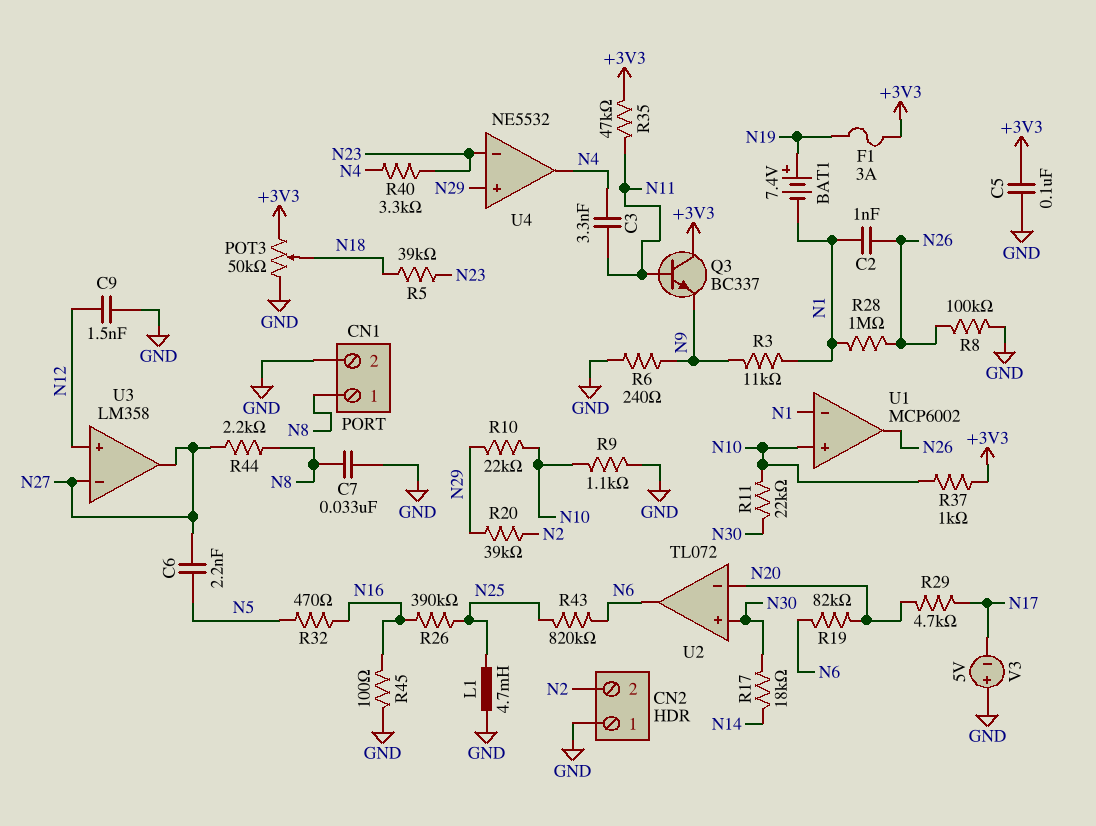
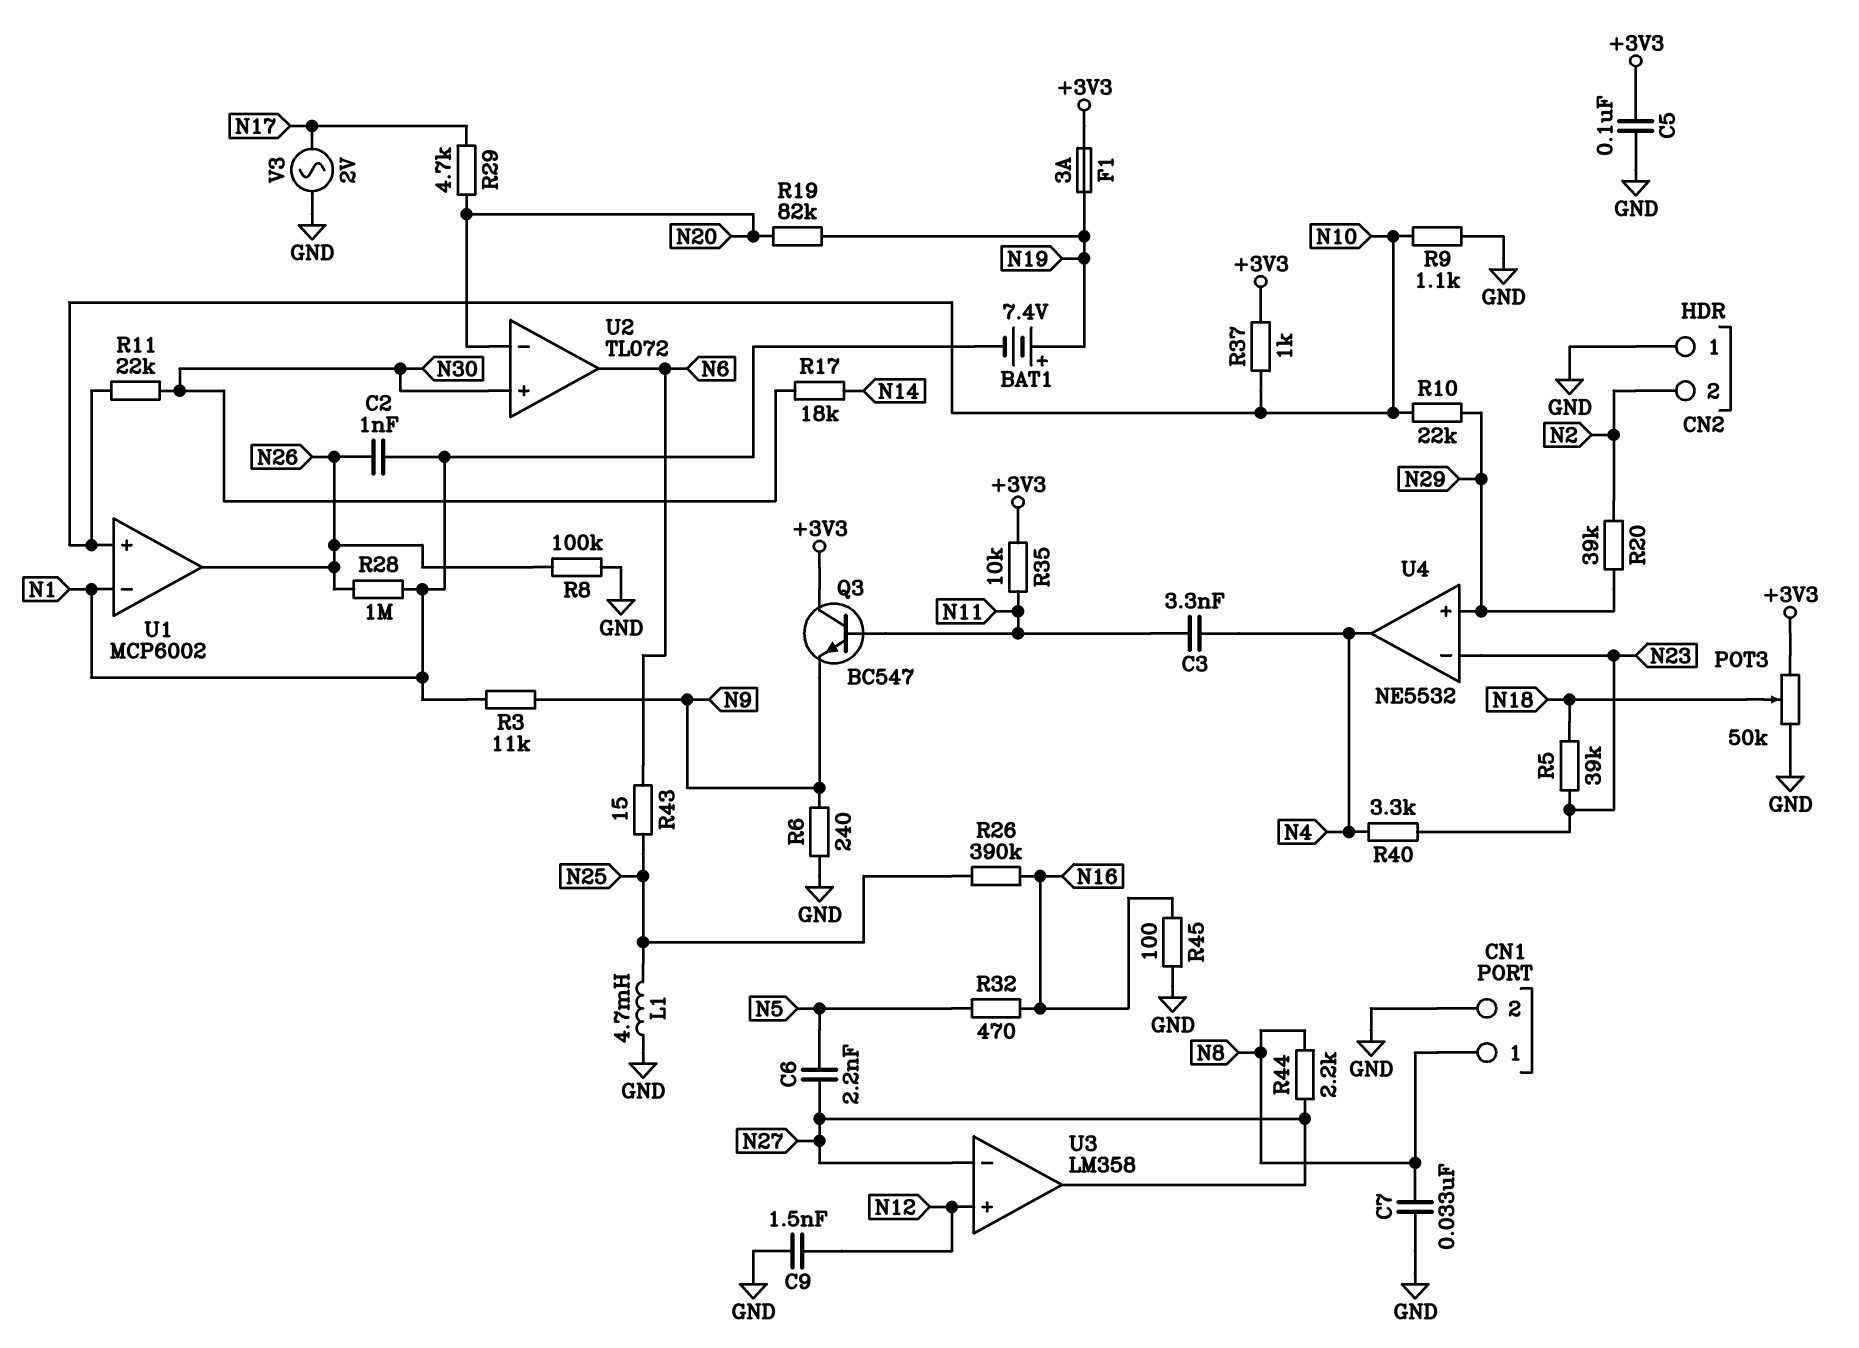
Q3: NPN BC337 (B N11, C +3V3, E N9) -> NPN BC547 (B N11, C +3V3, E N9)
R19: 82k (N6, N20) -> 82k (N19, N20)
R35: 47k (+3V3, N11) -> 10k (+3V3, N11)
R43: 820k (N6, N25) -> 15 (N6, N25)
V3: 5V (plus GND, minus N17) -> AC 2V (GND, N17)

